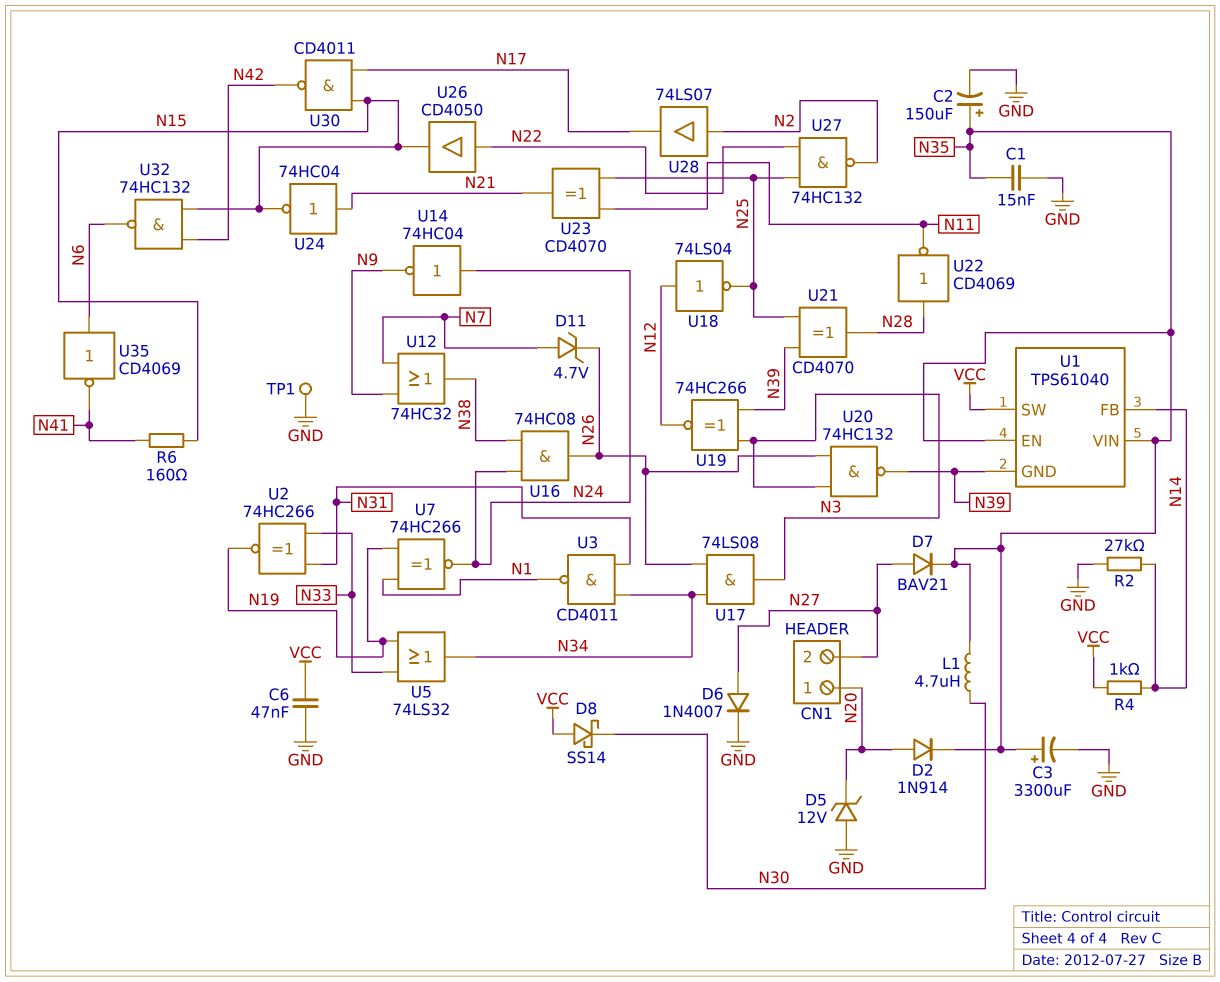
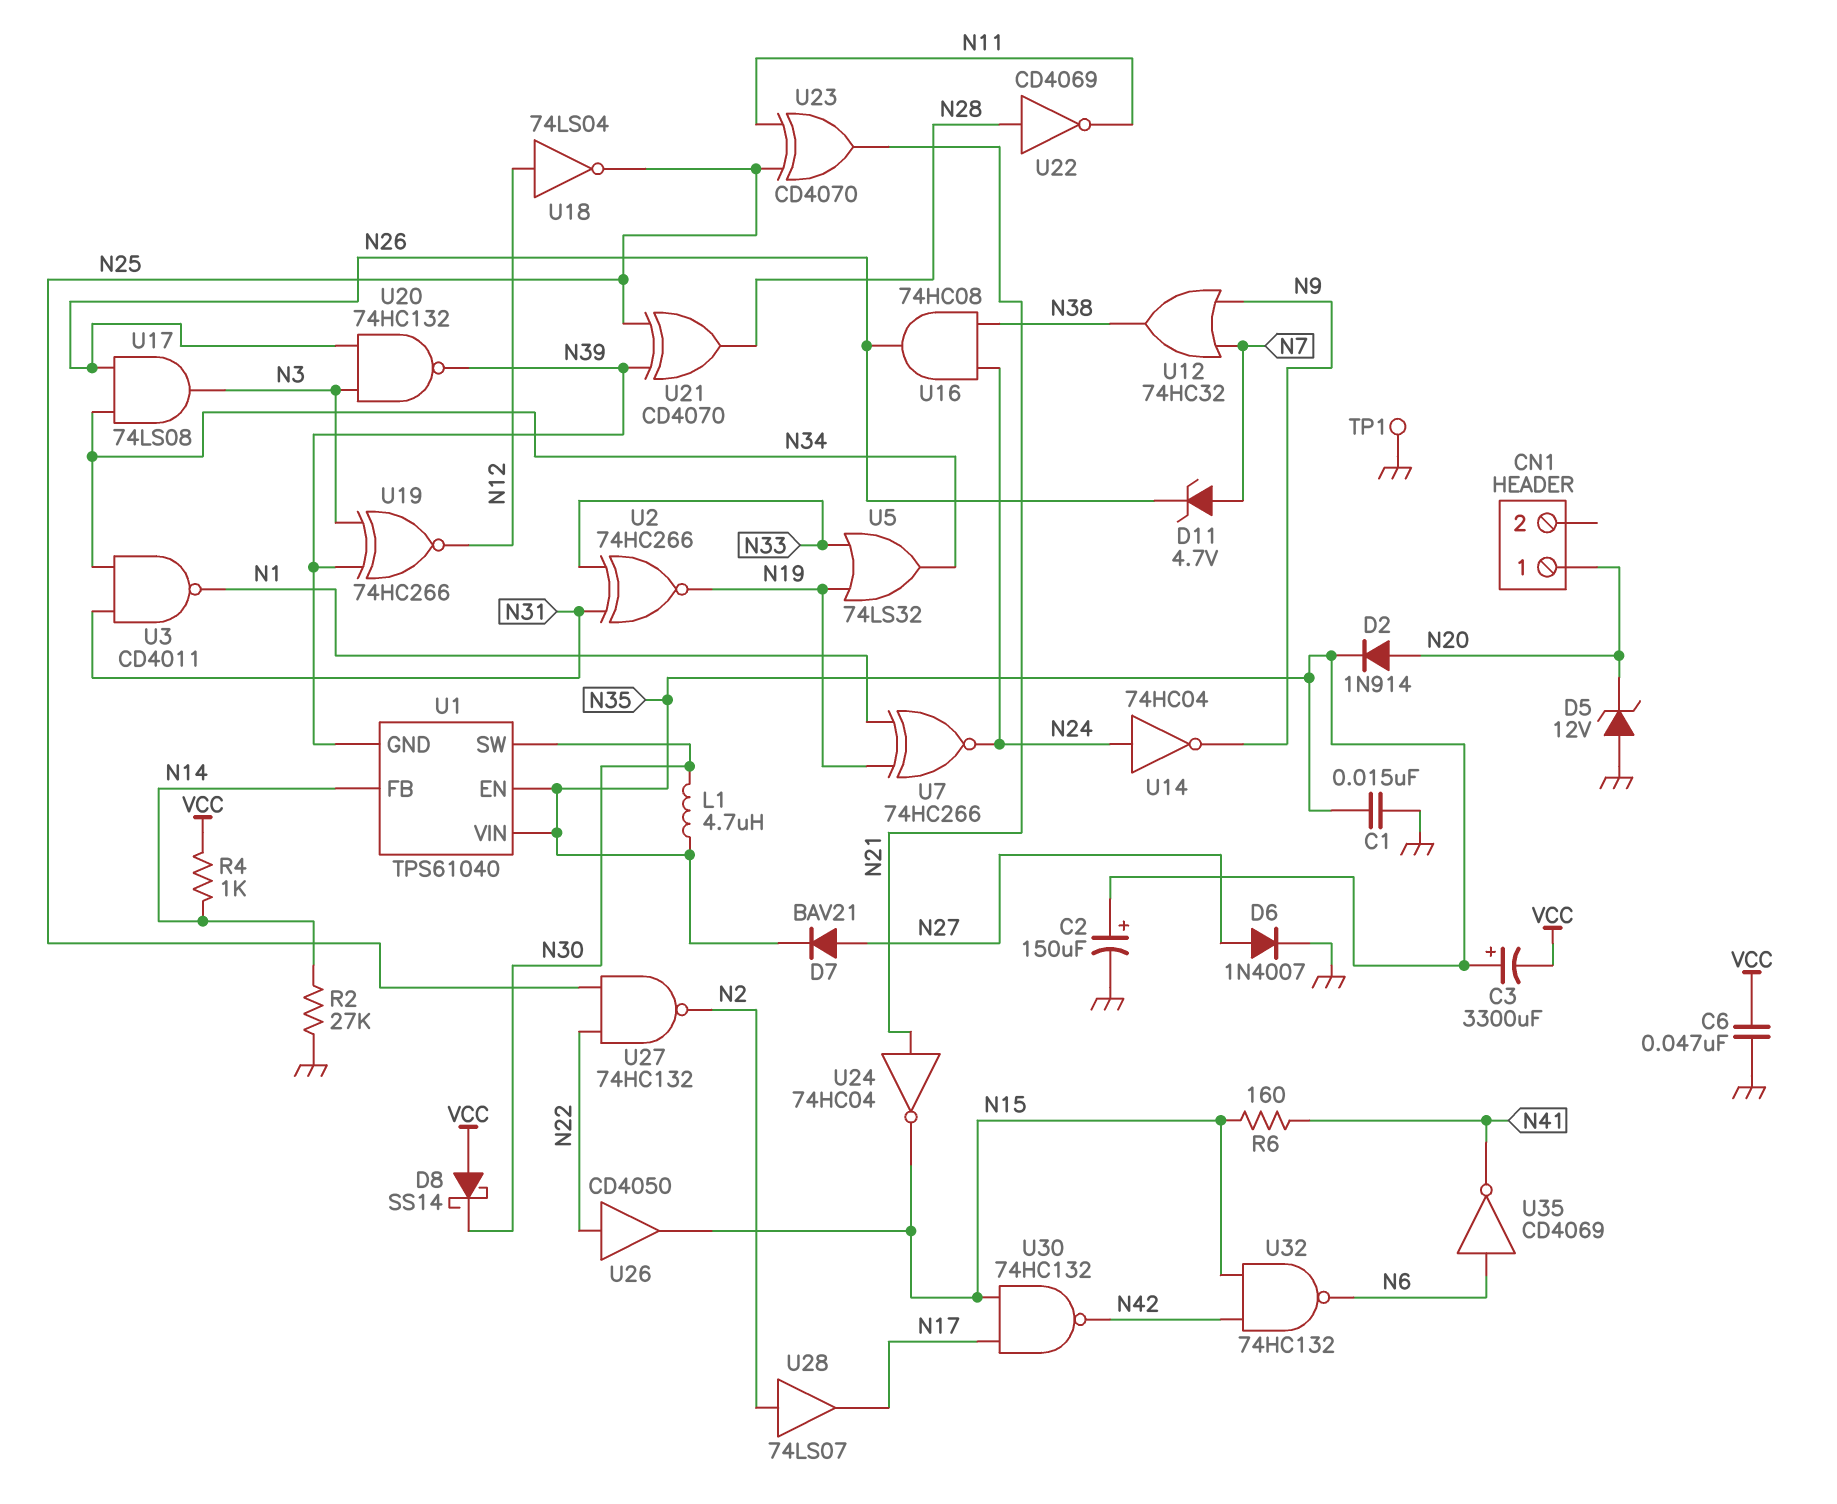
C3: 3300uF (plus N35, minus GND) -> 3300uF (plus N35, minus VCC)
CN1 pin 2: N27 -> none
U1 pin SW: VCC -> N30
U30: NAND CD4011 (in N15, in N17, out N42) -> NAND 74HC132 (in N15, in N17, out N42)

